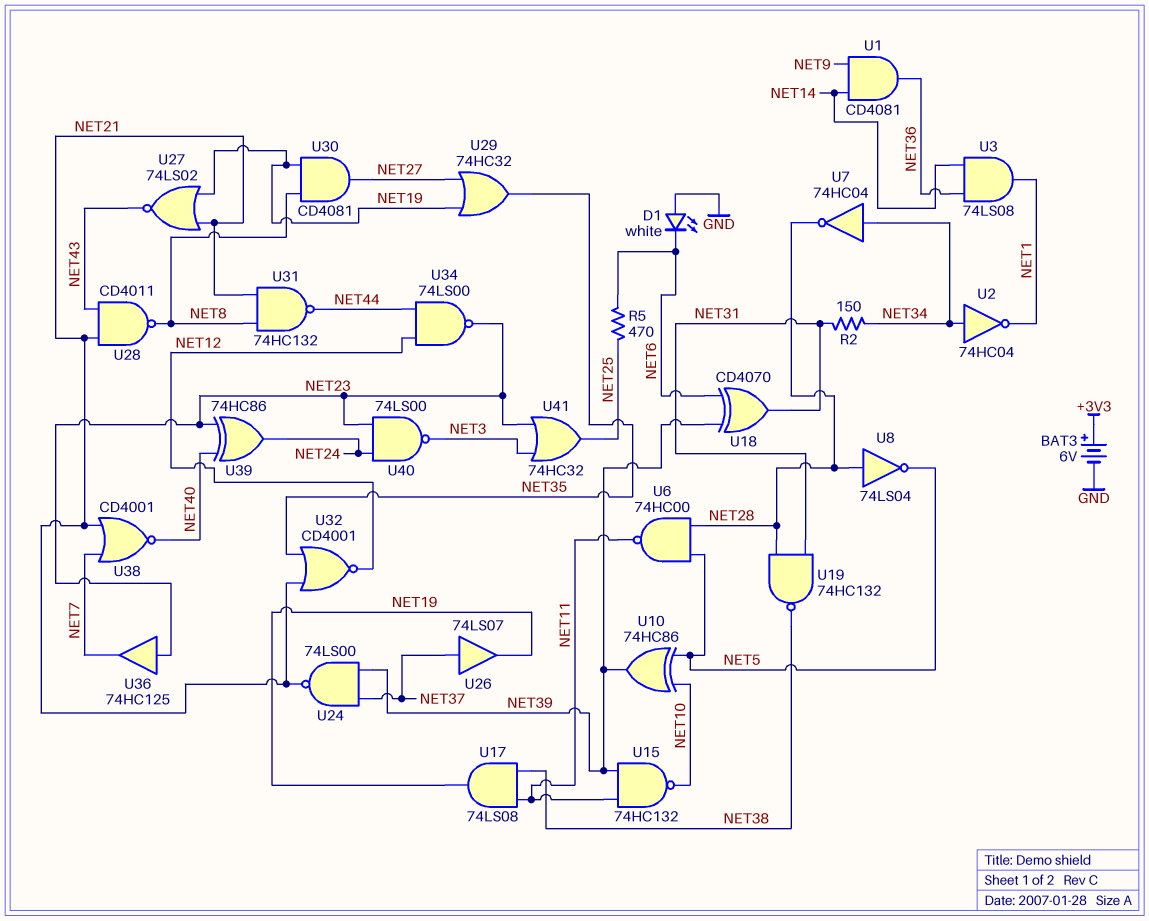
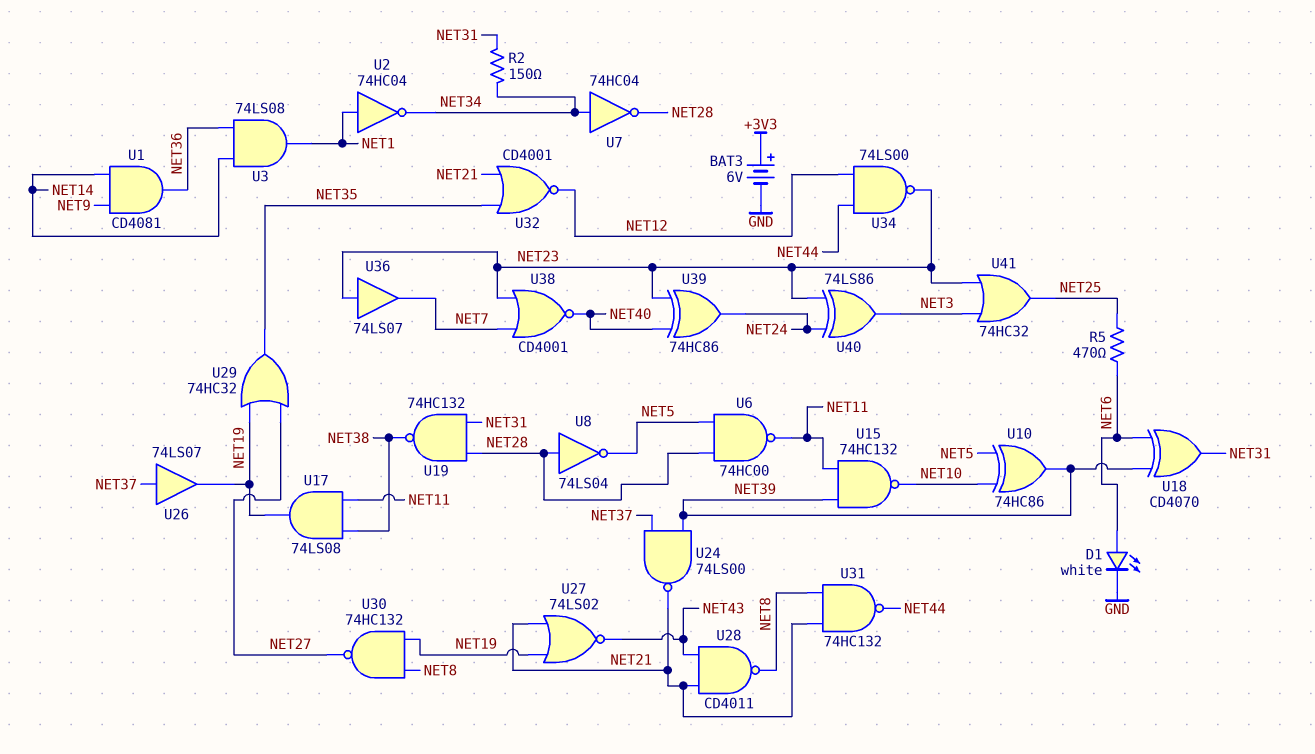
D1: LED white (A GND, K NET6) -> LED white (A NET6, K GND)
U2: NOT 74HC04 (in NET34, out NET1) -> NOT 74HC04 (in NET1, out NET34)
U30: AND CD4081 (in NET8, in NET19, out NET27) -> NAND 74HC132 (in NET8, in NET19, out NET27)
U36: buffer 74HC125 (in NET23, out NET7) -> buffer 74LS07 (in NET23, out NET7)
U38: NOR CD4001 (in NET7, in NET21, out NET40) -> NOR CD4001 (in NET7, in NET23, out NET40)
U40: NAND 74LS00 (in NET23, in NET24, out NET3) -> XOR 74LS86 (in NET23, in NET24, out NET3)

